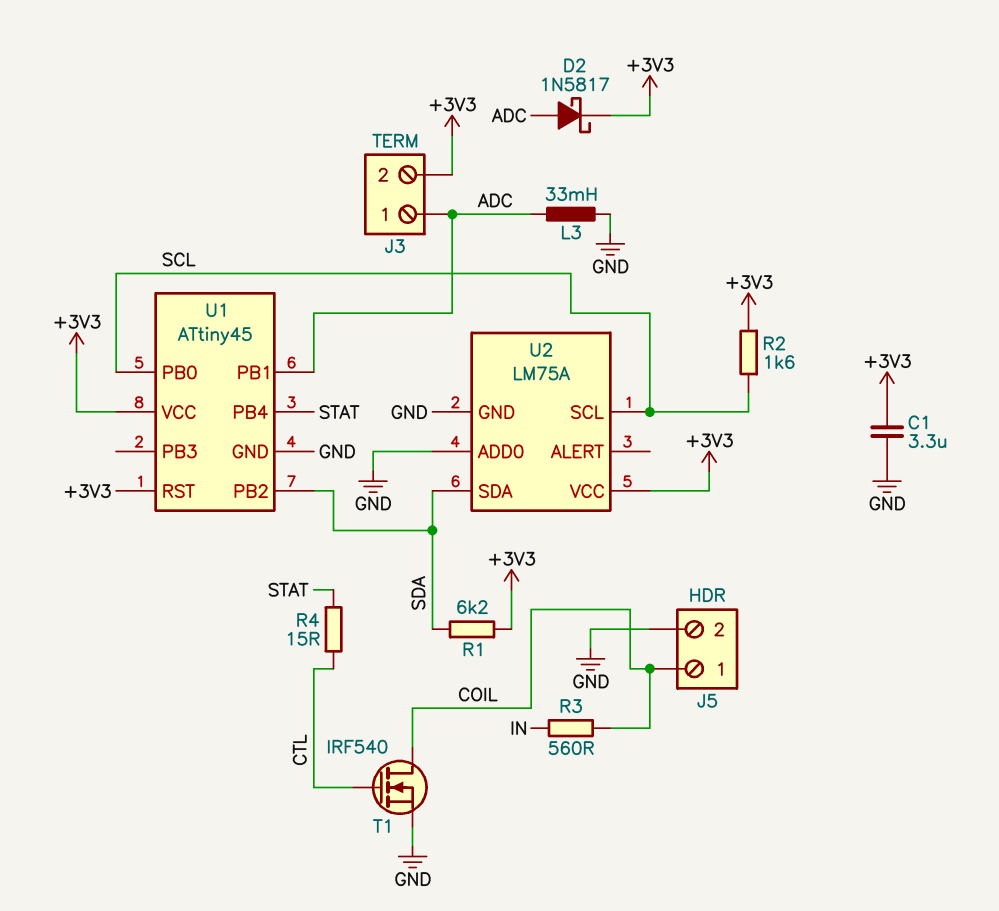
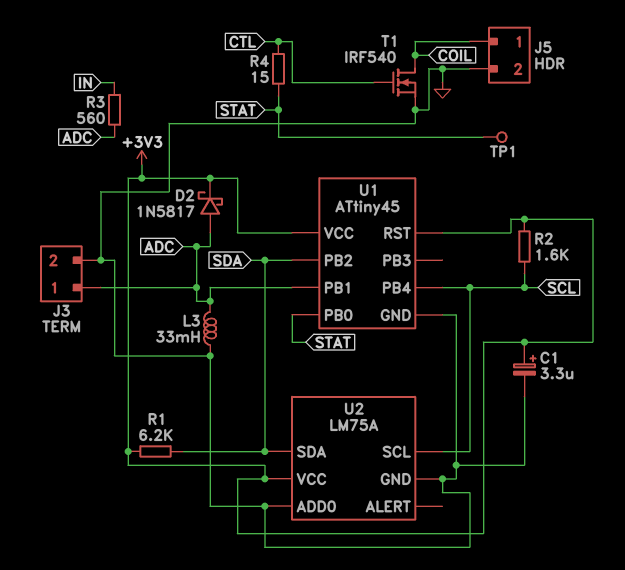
C1: 3.3uF (+3V3, GND) -> 3.3uF (plus +3V3, minus GND)
J3 pin 2: +3V3 -> GND
R3: 560 (COIL, IN) -> 560 (ADC, IN)
TP1: none -> test point (STAT)
U1 pin PB0: SCL -> STAT
U1 pin PB4: STAT -> SCL

